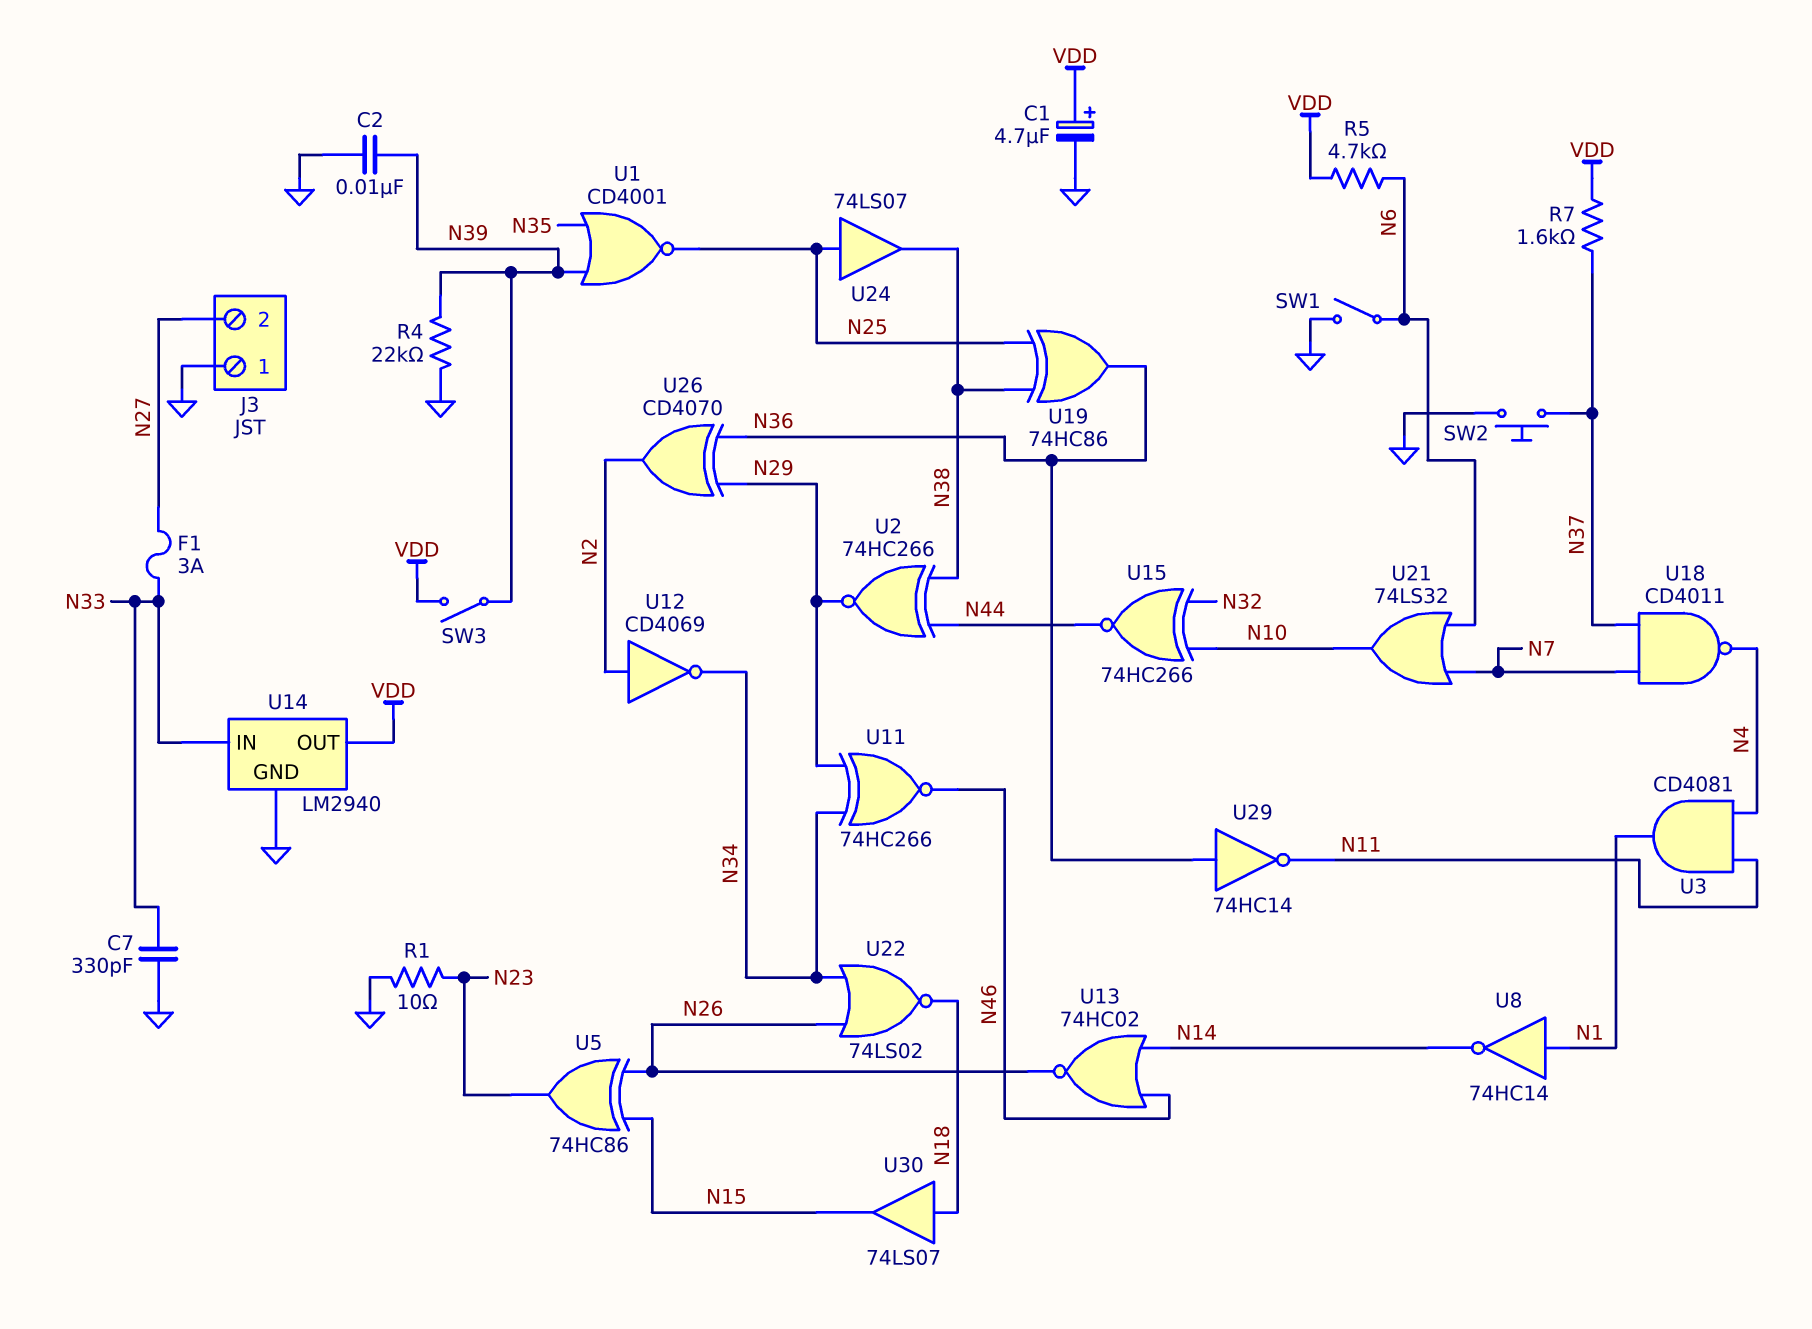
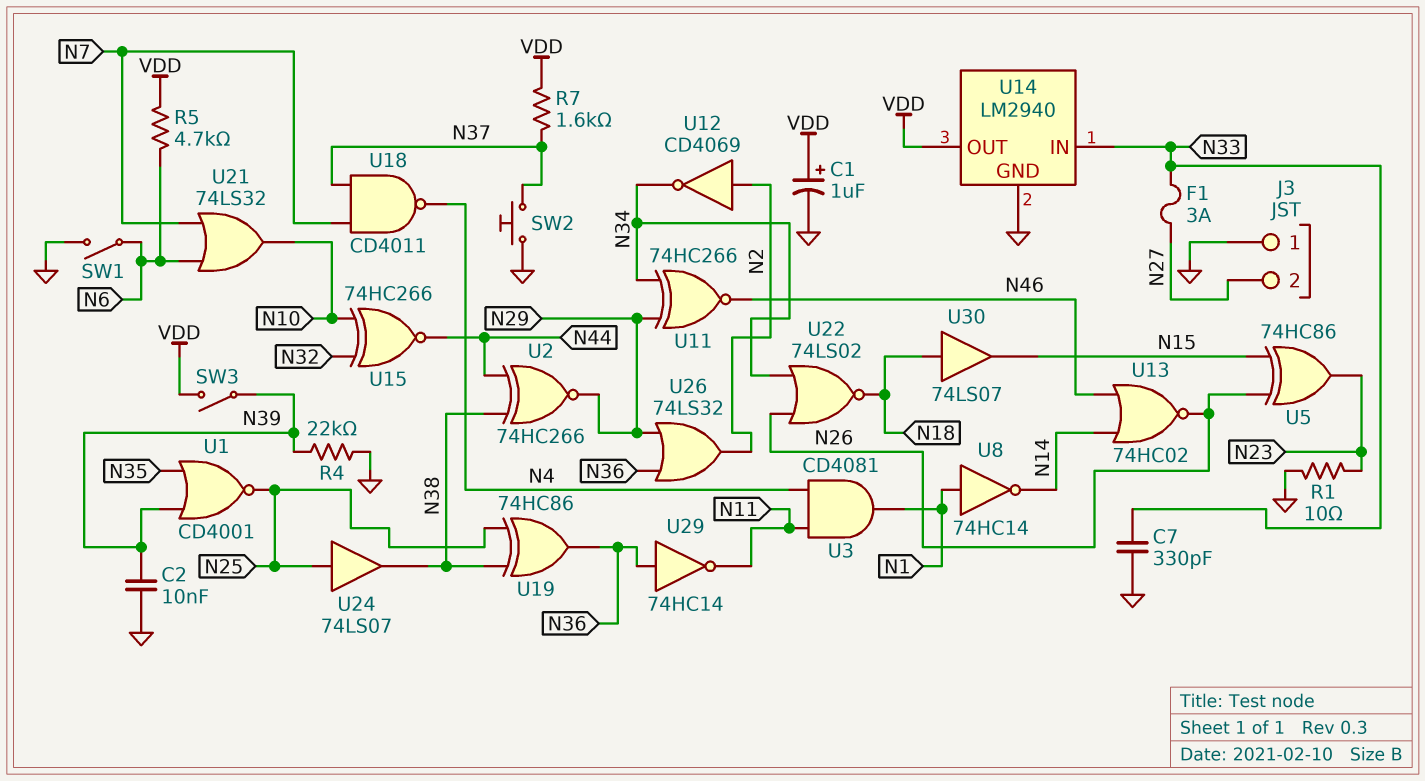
C1: 4.7uF (plus VDD, minus GND) -> 1uF (plus VDD, minus GND)
U26: XOR CD4070 (in N29, in N36, out N2) -> OR 74LS32 (in N29, in N36, out N2)

